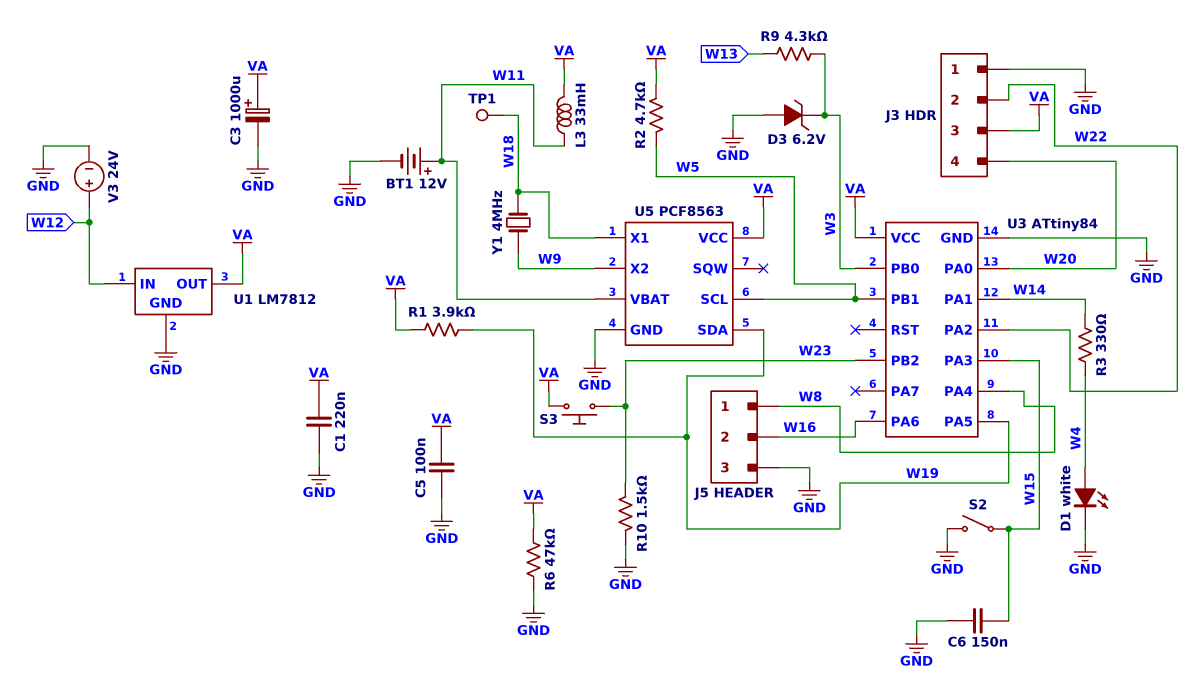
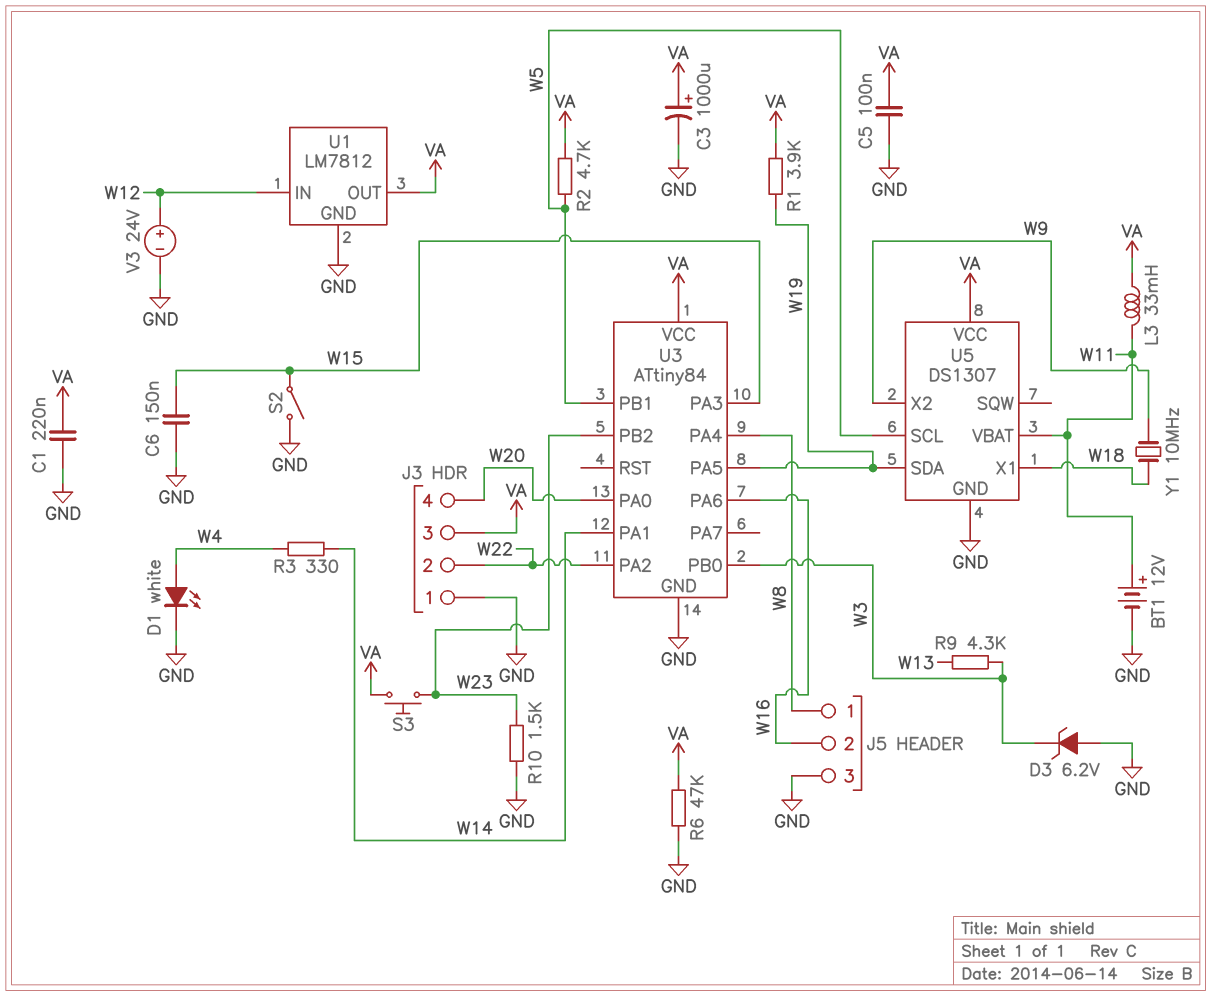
TP1: test point (W18) -> none
U5: PCF8563 -> DS1307
Y1: 4MHz (W9, W18) -> 10MHz (W9, W18)

